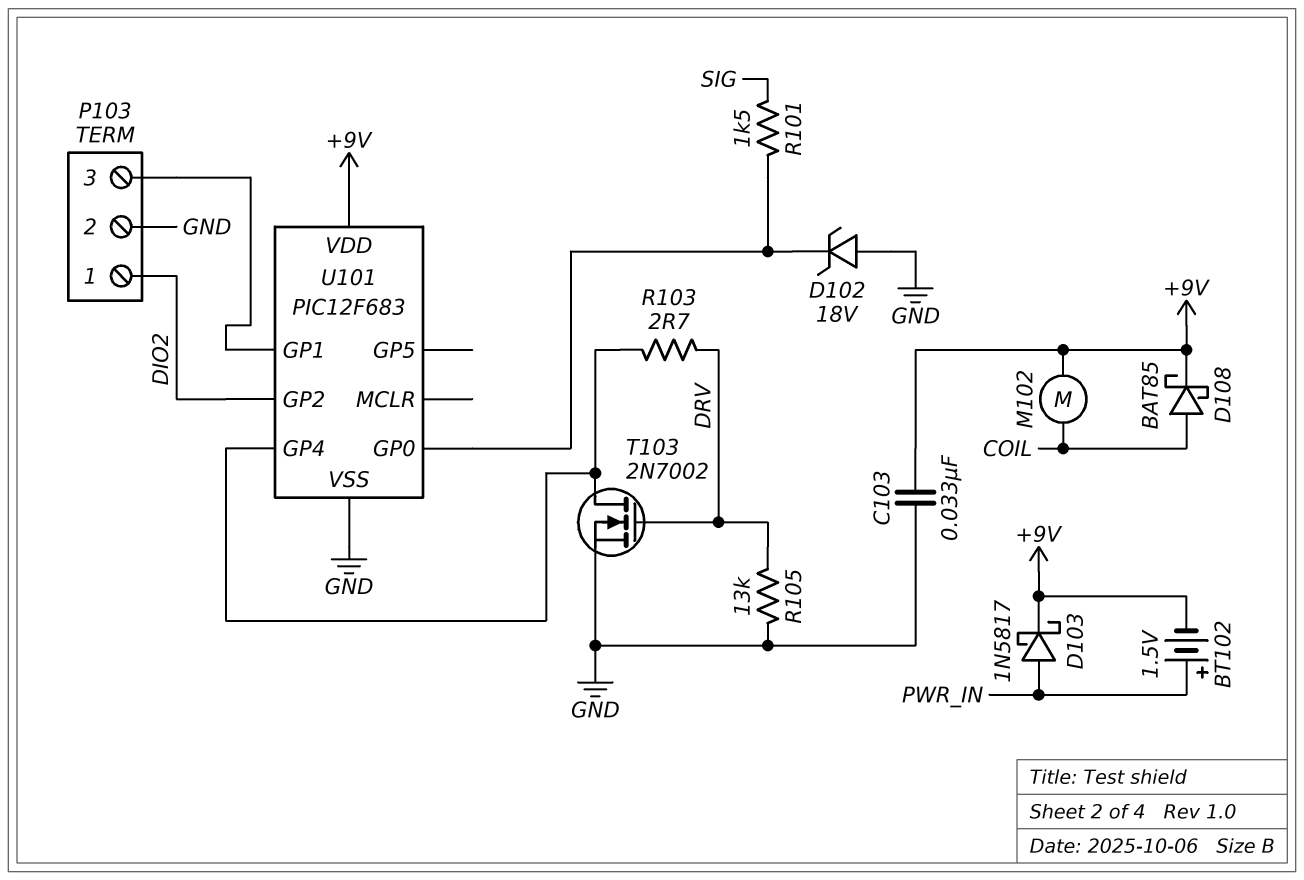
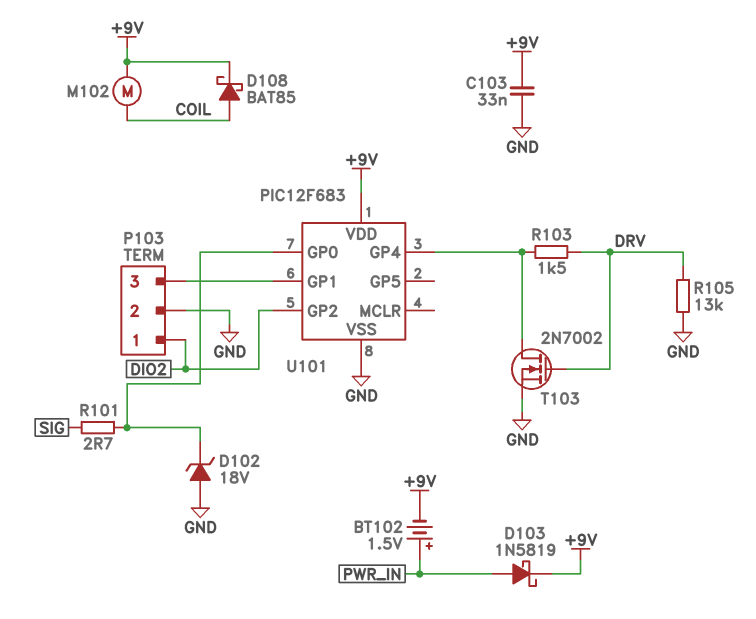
D103: schottky 1N5817 (A PWR_IN, K +9V) -> schottky 1N5819 (A PWR_IN, K +9V)
R101: 1.5k (SIG, U101/GP0) -> 2.7 (SIG, U101/GP0)
R103: 2.7 (DRV, U101/GP4) -> 1.5k (DRV, U101/GP4)

